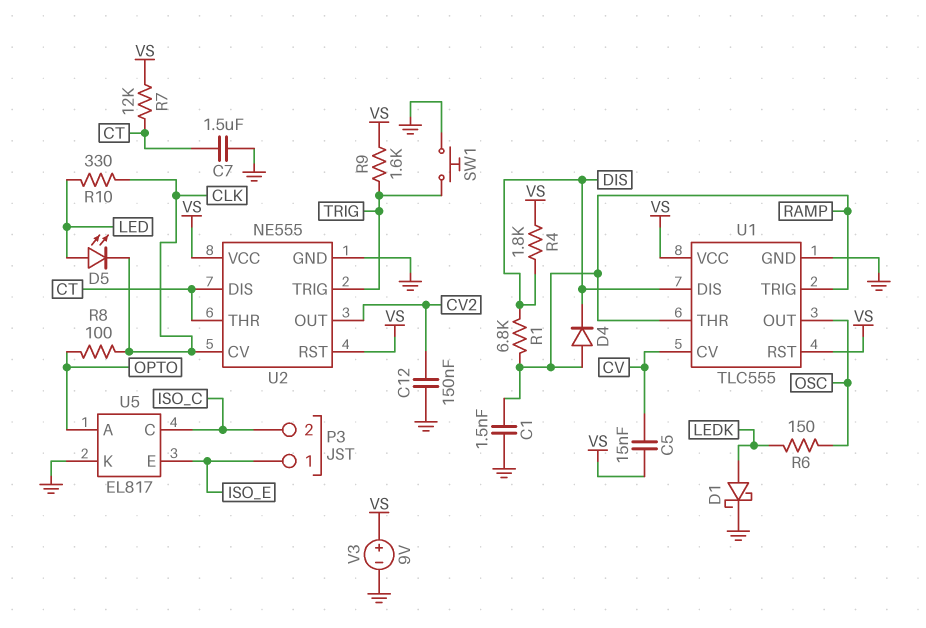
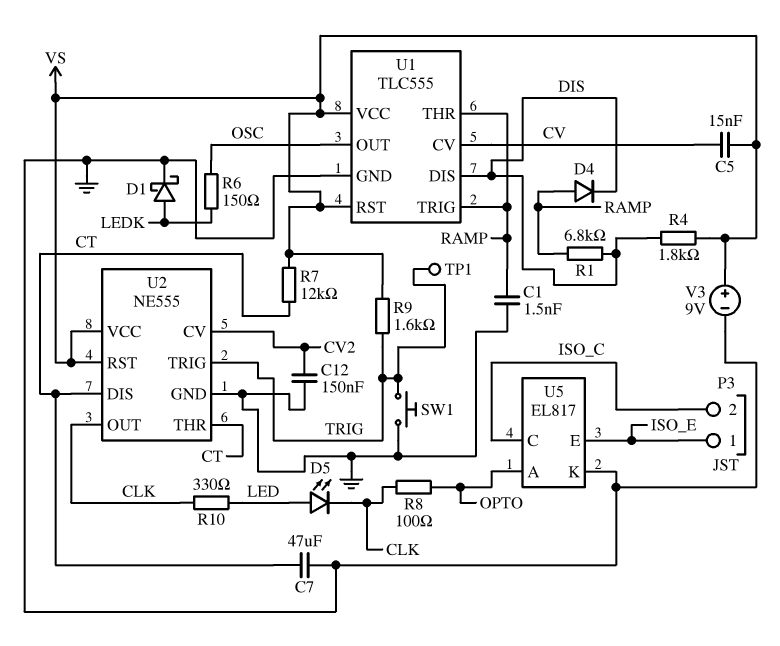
C7: 1.5uF (CT, GND) -> 47uF (CT, GND)
TP1: none -> test point (TRIG)
U2 pin CV: CLK -> CV2
U2 pin OUT: CV2 -> CLK

